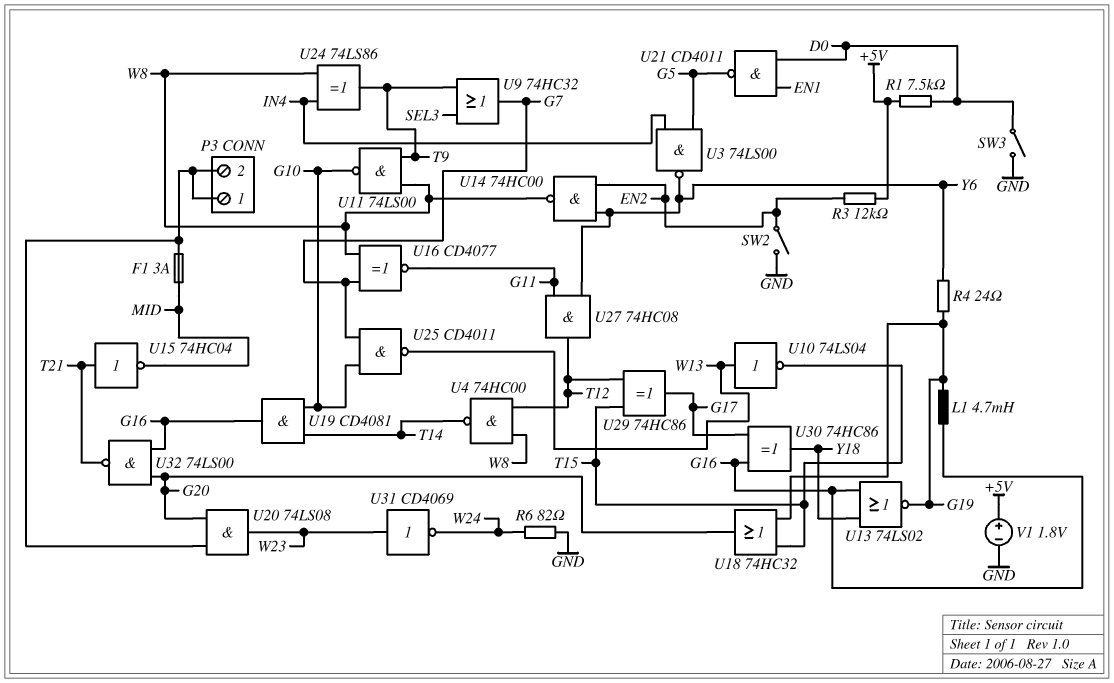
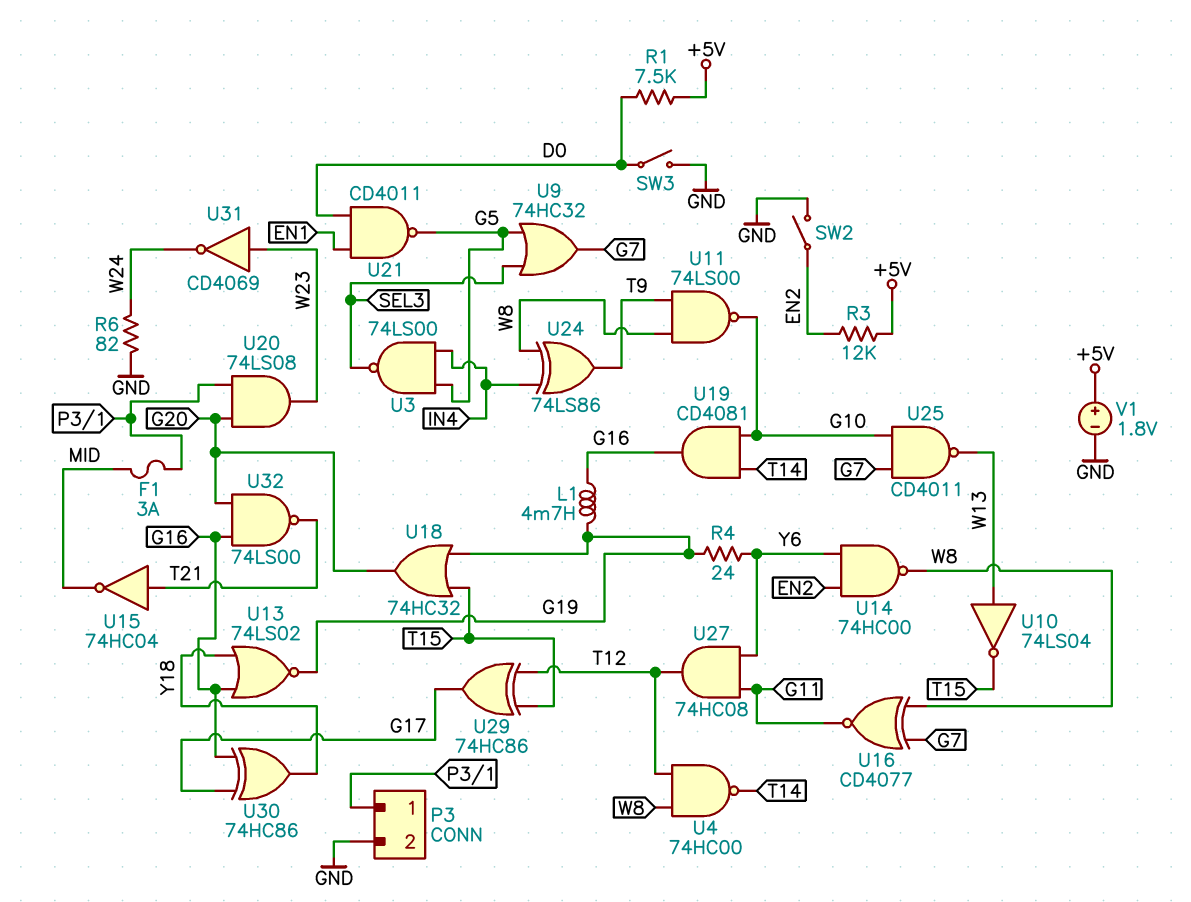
P3 pin 2: P3/1 -> GND
U3: NAND 74LS00 (in G5, in IN4, out Y6) -> NAND 74LS00 (in G5, in IN4, out SEL3)
U9: OR 74HC32 (in SEL3, in T9, out G7) -> OR 74HC32 (in G5, in SEL3, out G7)

